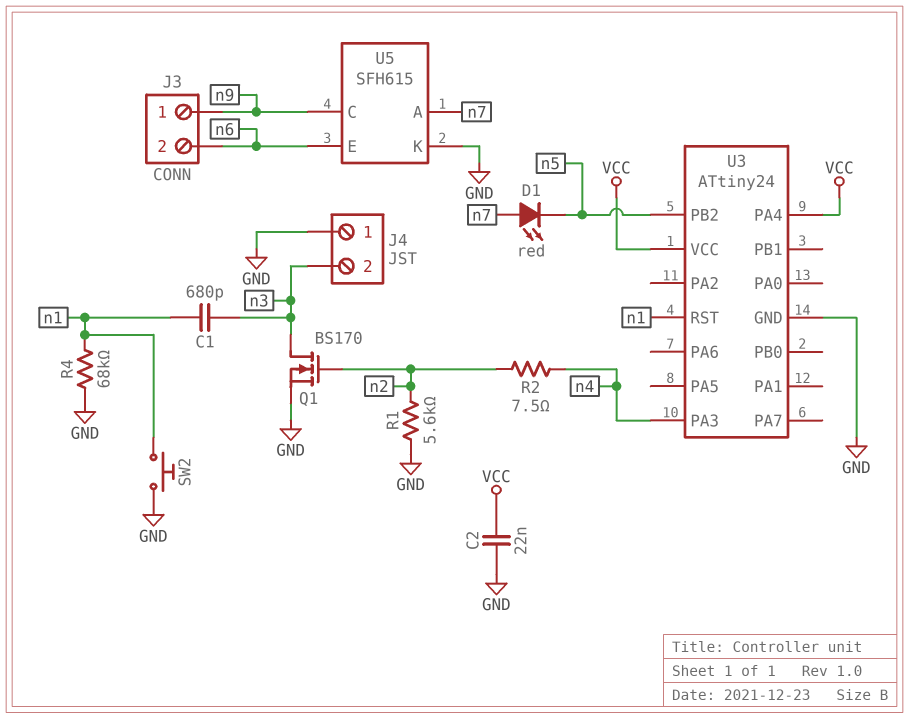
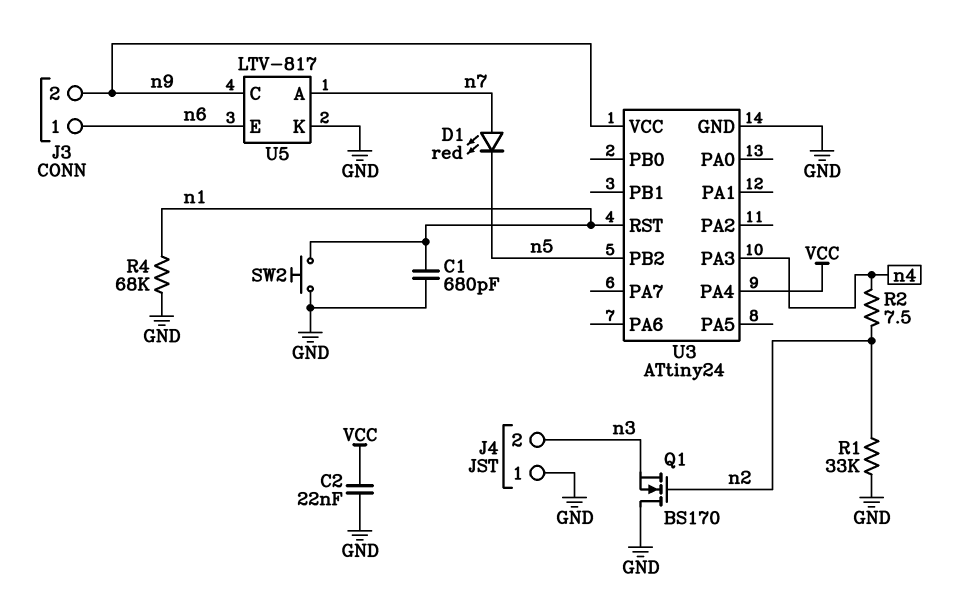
C1: 680pF (n1, n3) -> 680pF (GND, n1)
J3 pin 1: n9 -> n6
J3 pin 2: n6 -> n9
Q1: NMOS BS170 (G n2, D n3, S GND) -> NMOS BS170 (G n2, D GND, S n3)
R1: 5.6k (GND, n2) -> 33k (GND, n2)
U3 pin VCC: VCC -> n9
U5: SFH615 -> LTV-817

